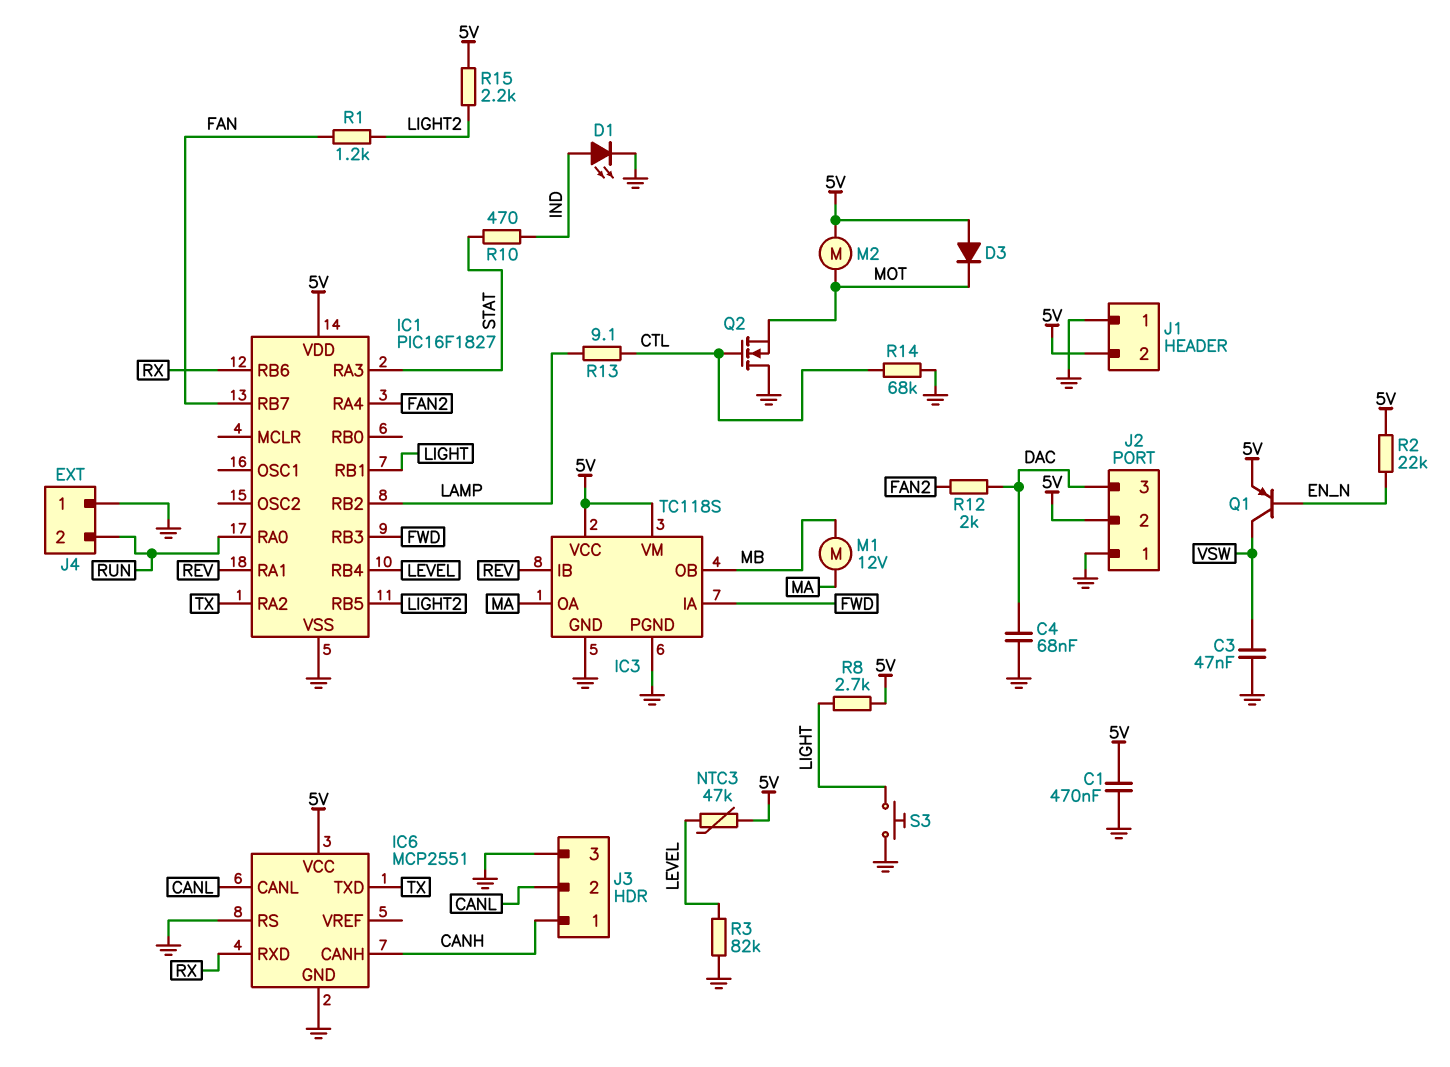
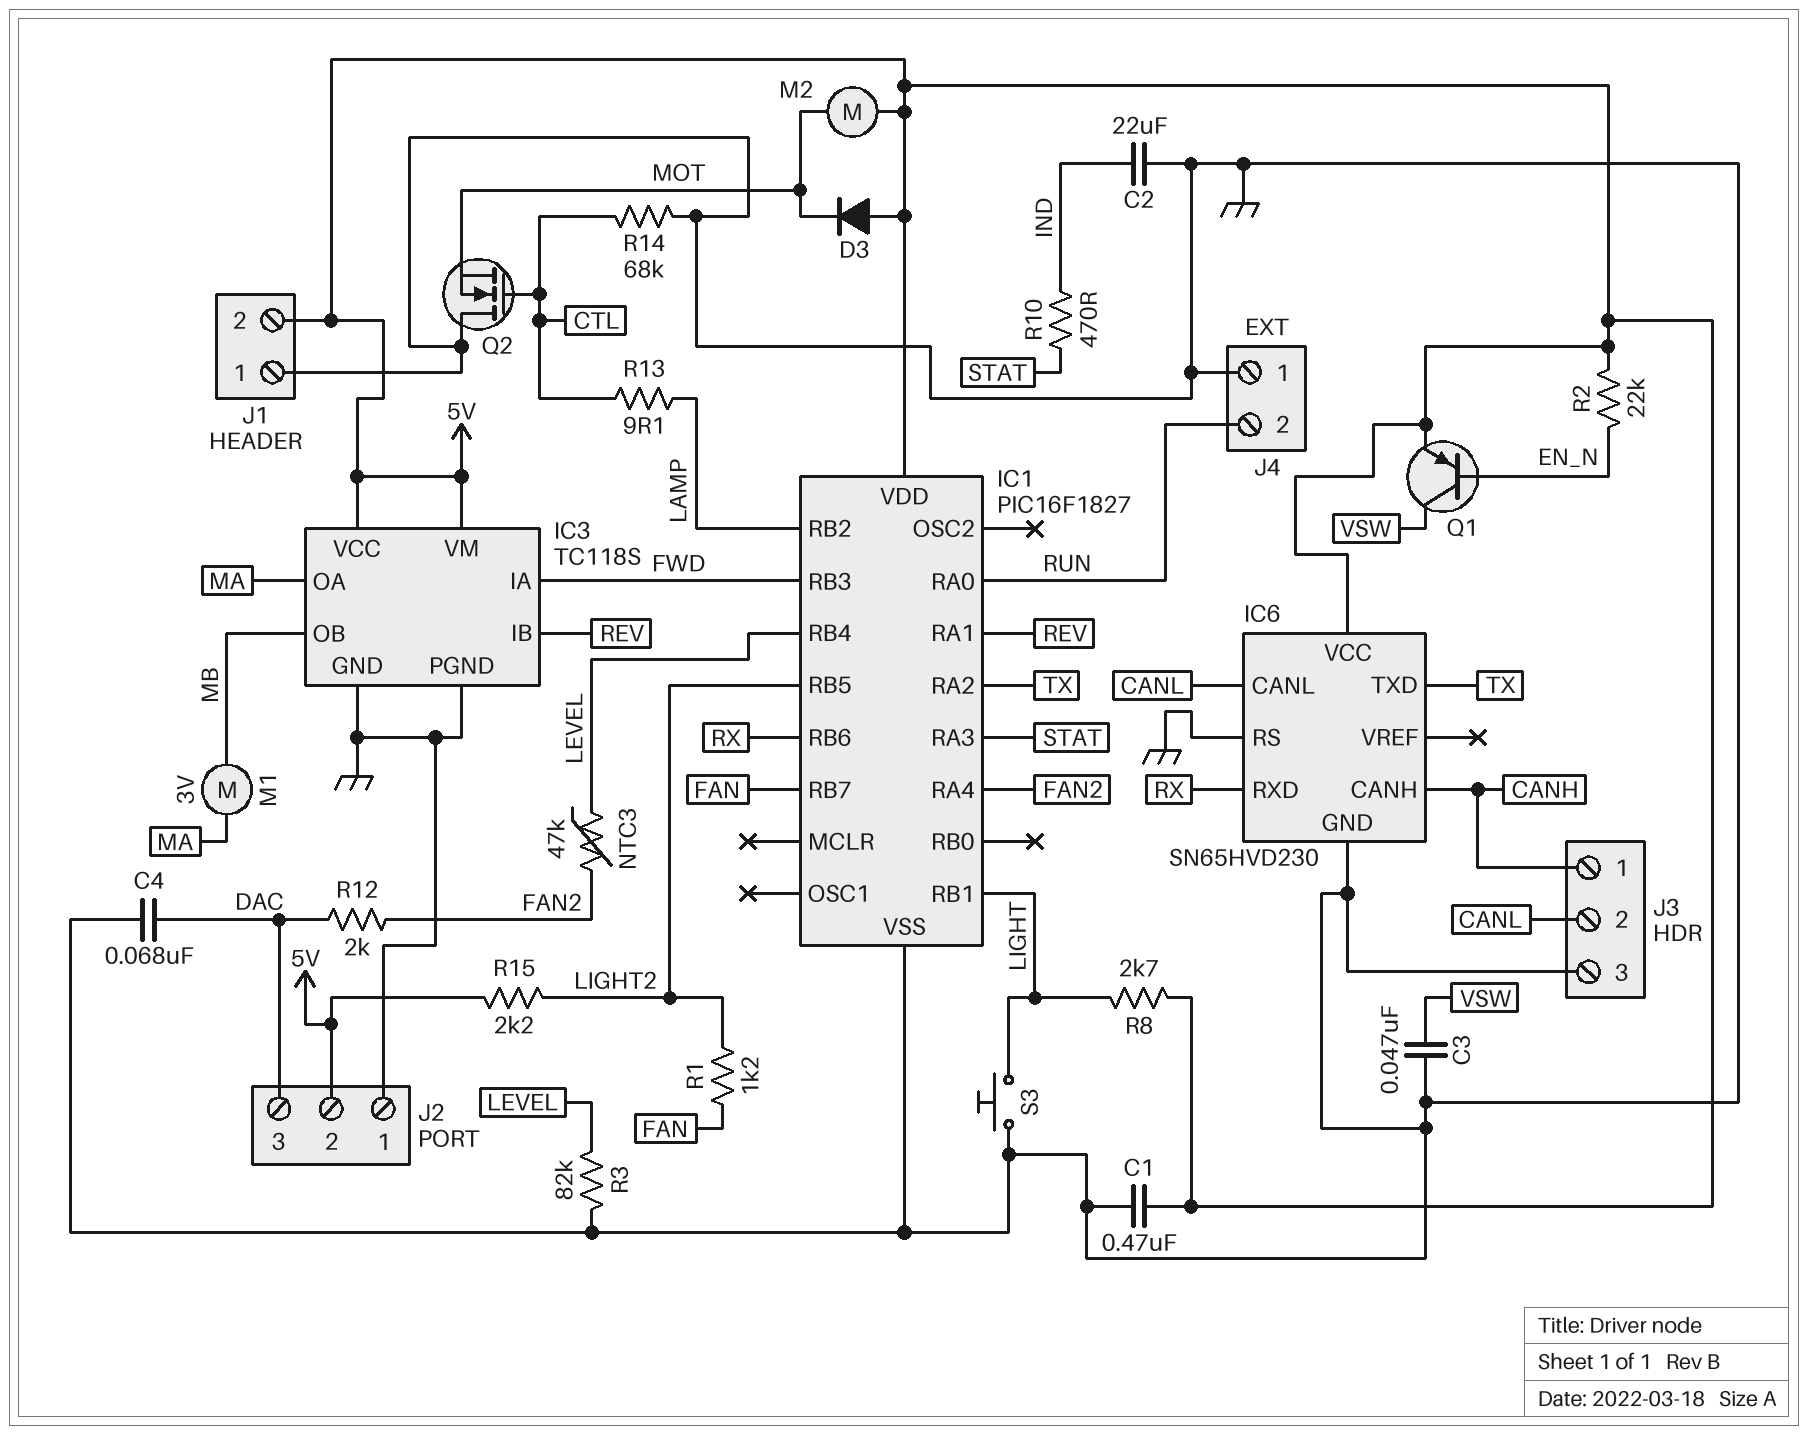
C2: none -> 22uF (GND, IND)
D1: LED (A IND, K GND) -> none
IC6: MCP2551 -> SN65HVD230
M1: motor 12V (MA, MB) -> motor 3V (MA, MB)
NTC3: 47k (5V, LEVEL) -> 47k (FAN2, LEVEL)

